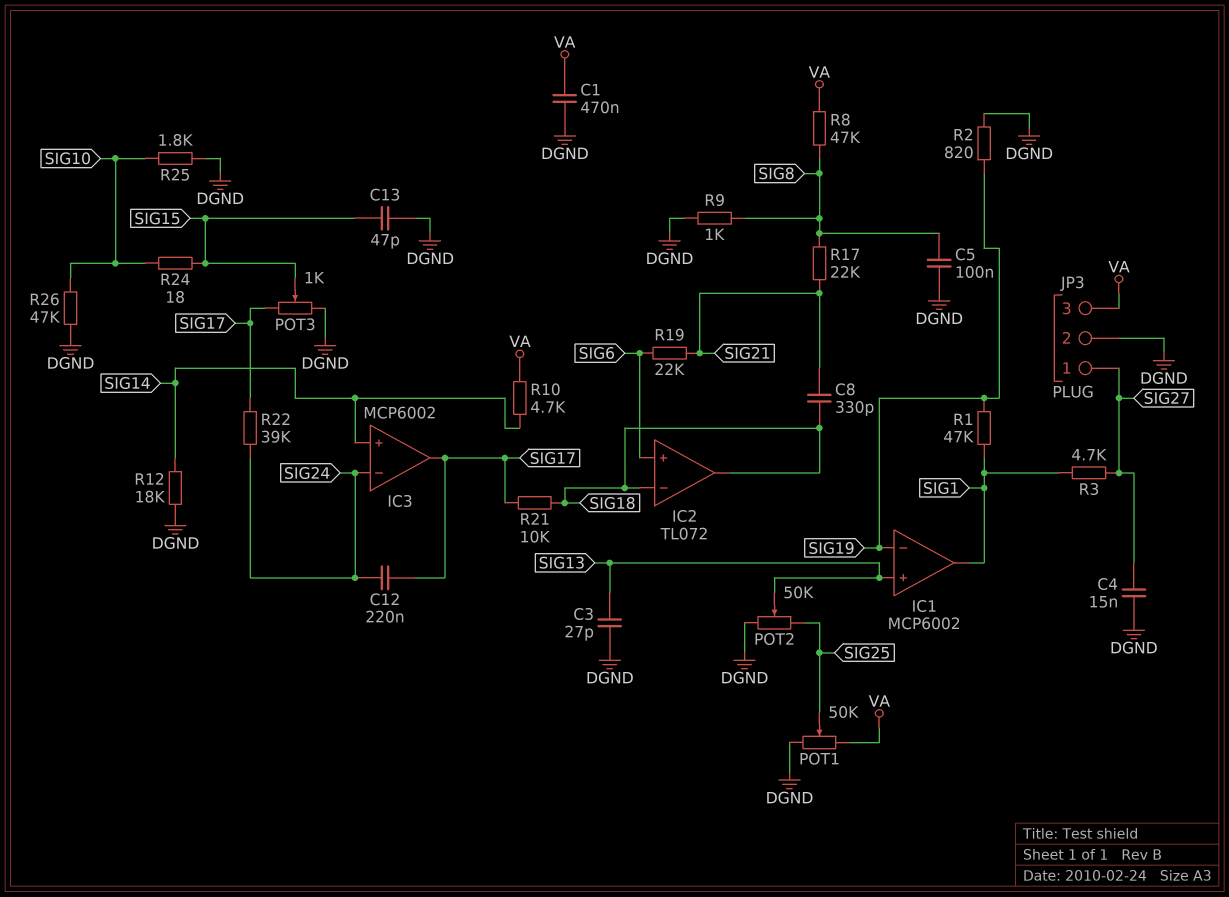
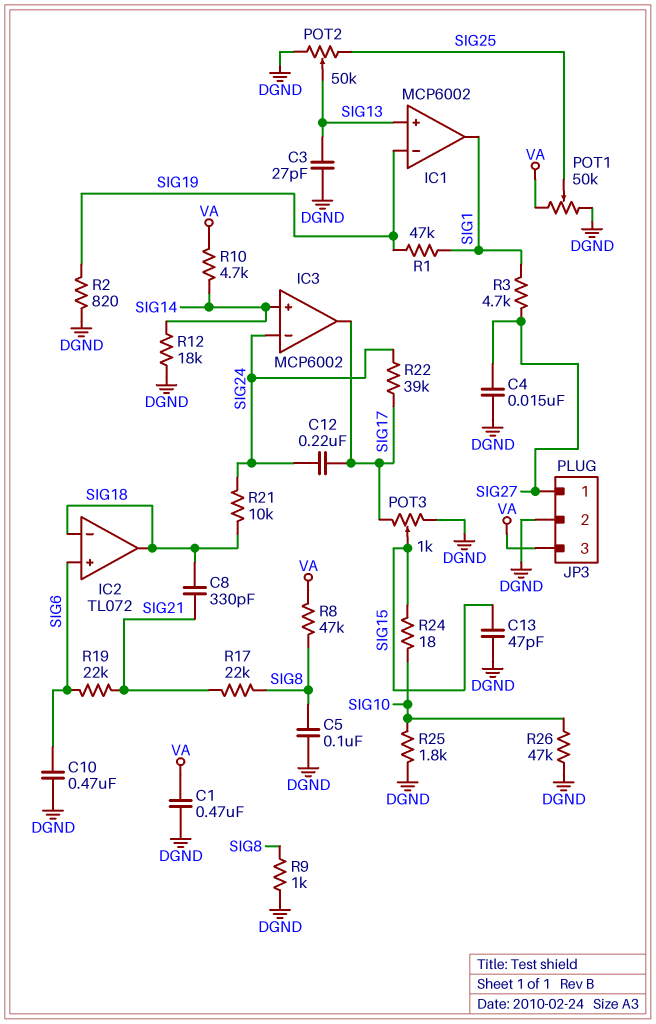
C10: none -> 470nF (DGND, SIG6)
R21: 10k (SIG17, SIG18) -> 10k (SIG18, SIG24)

